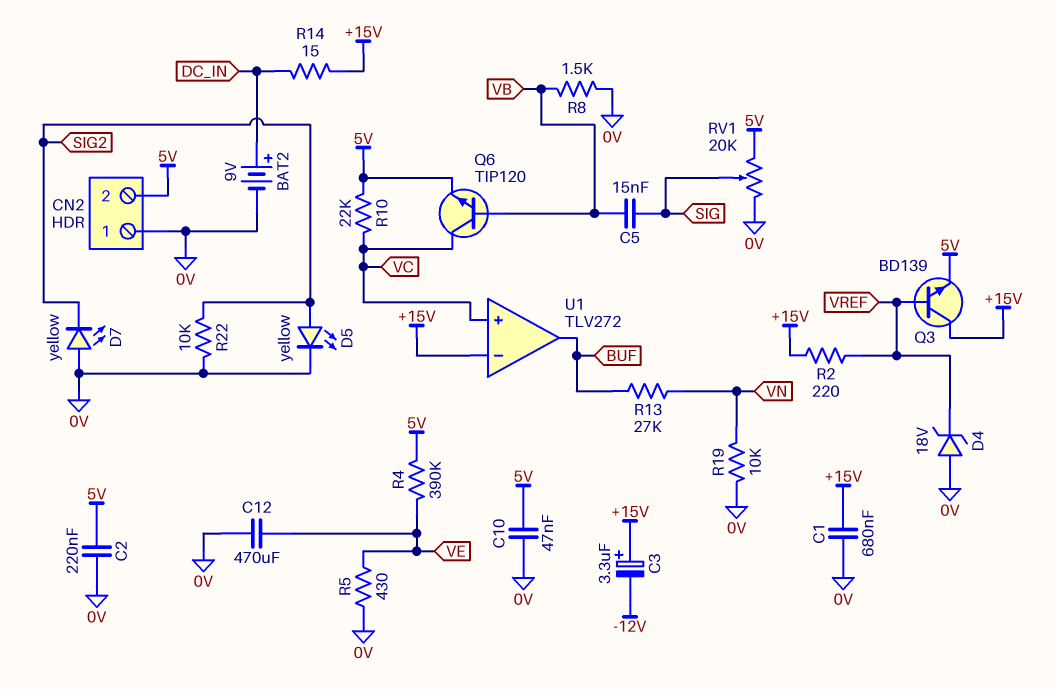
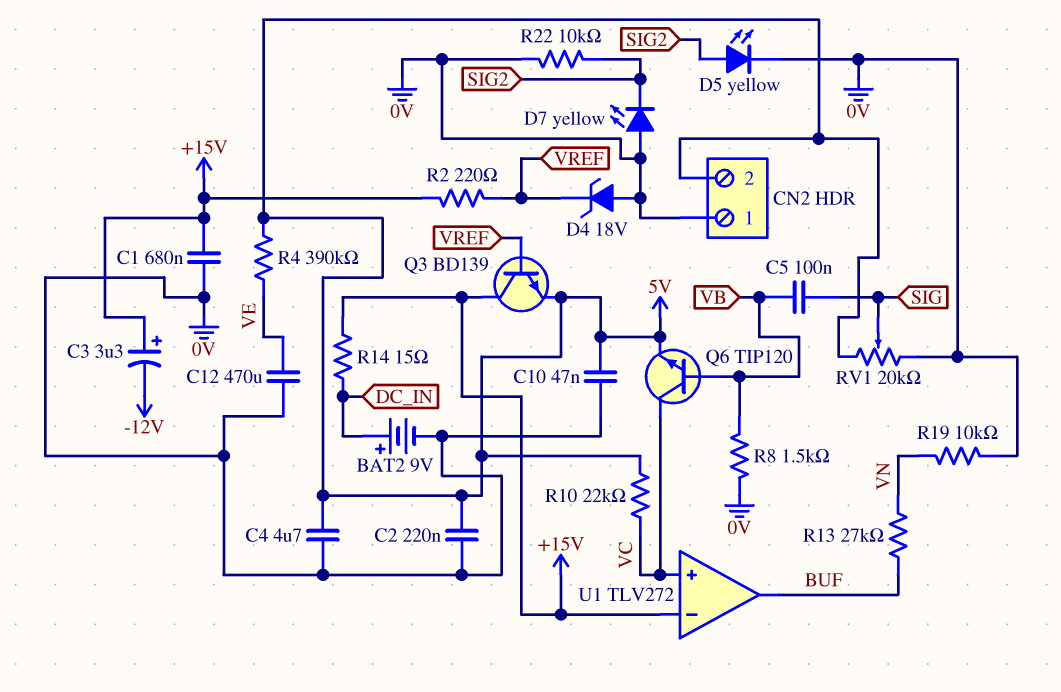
C4: none -> 4.7uF (0V, 5V)
C5: 15nF (SIG, VB) -> 100nF (SIG, VB)
R5: 430 (0V, VE) -> none

